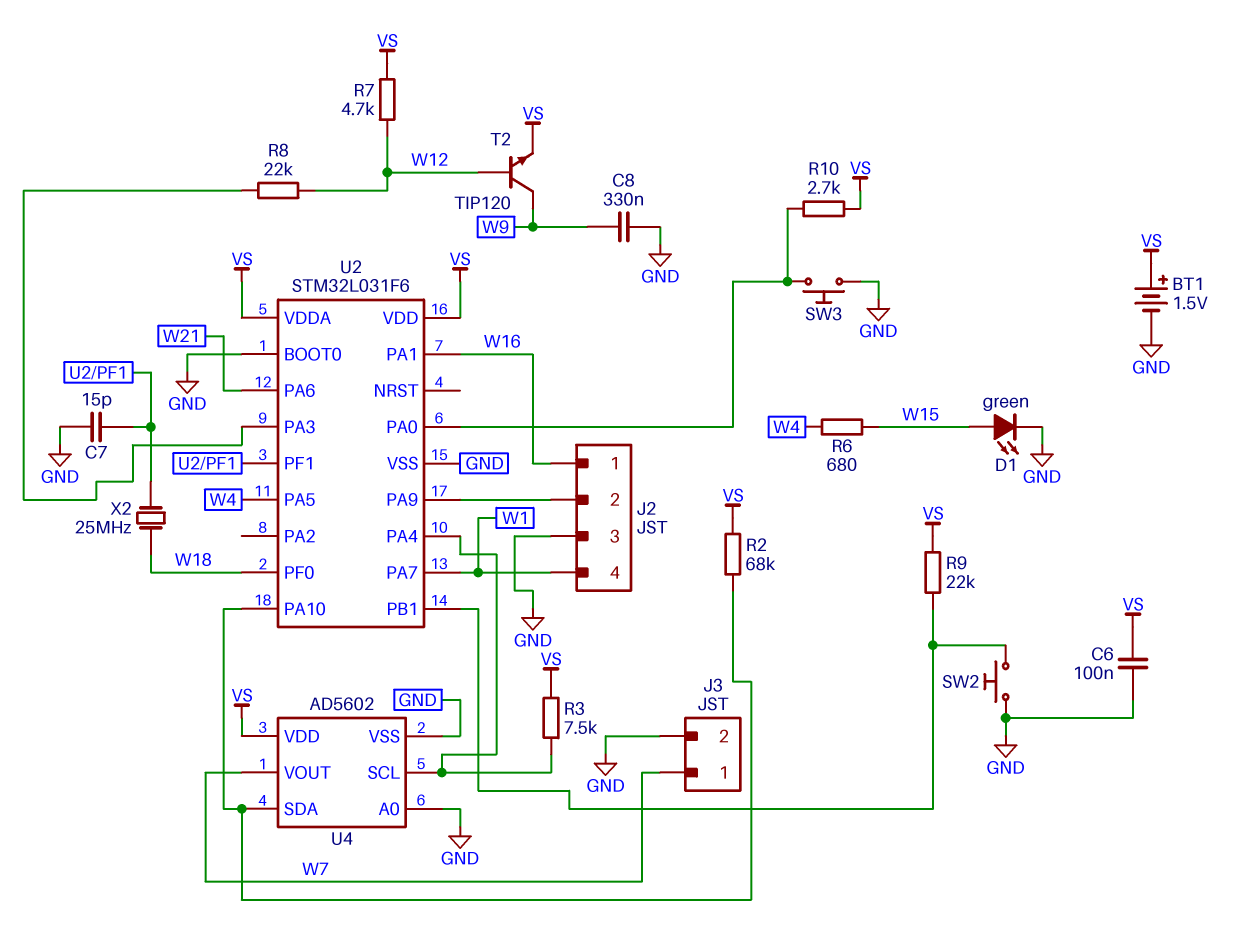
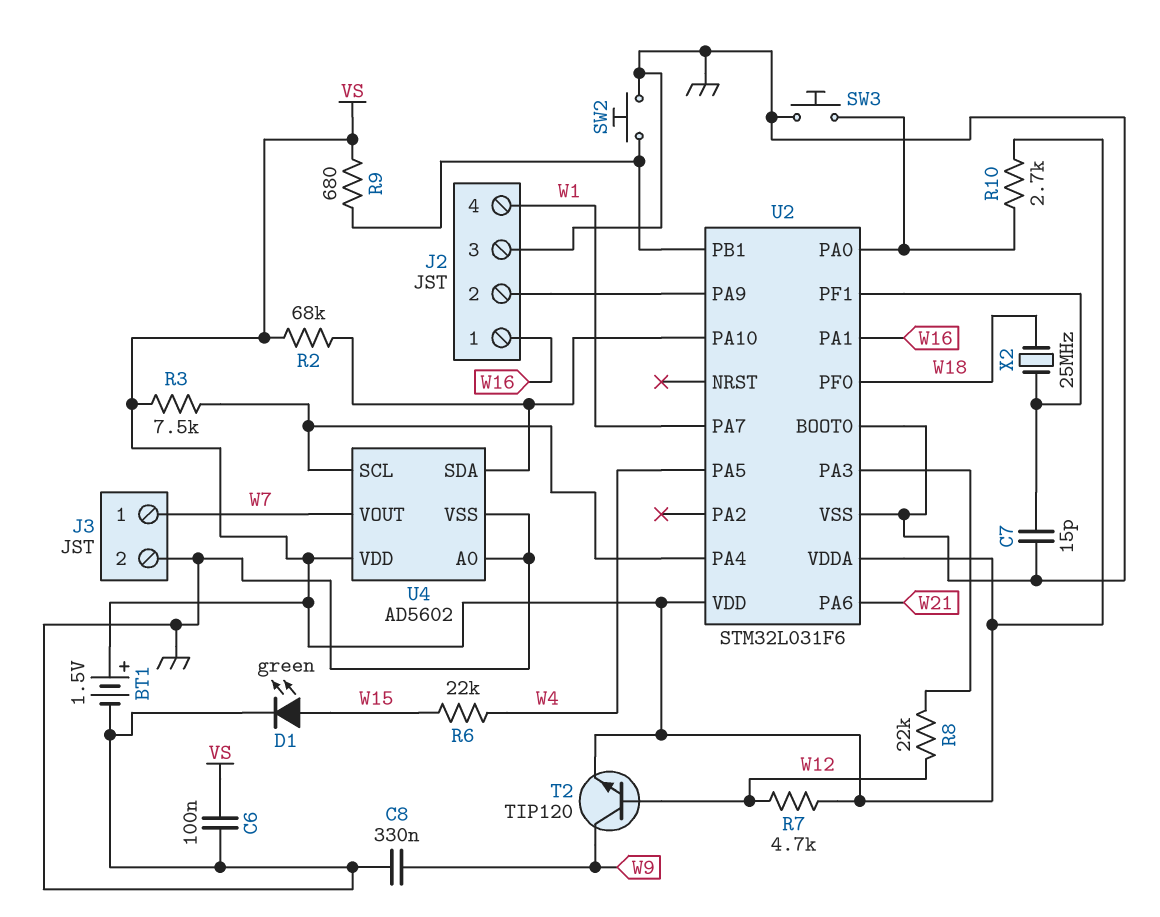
R6: 680 (W4, W15) -> 22k (W4, W15)
R9: 22k (U2/PB1, VS) -> 680 (U2/PB1, VS)

